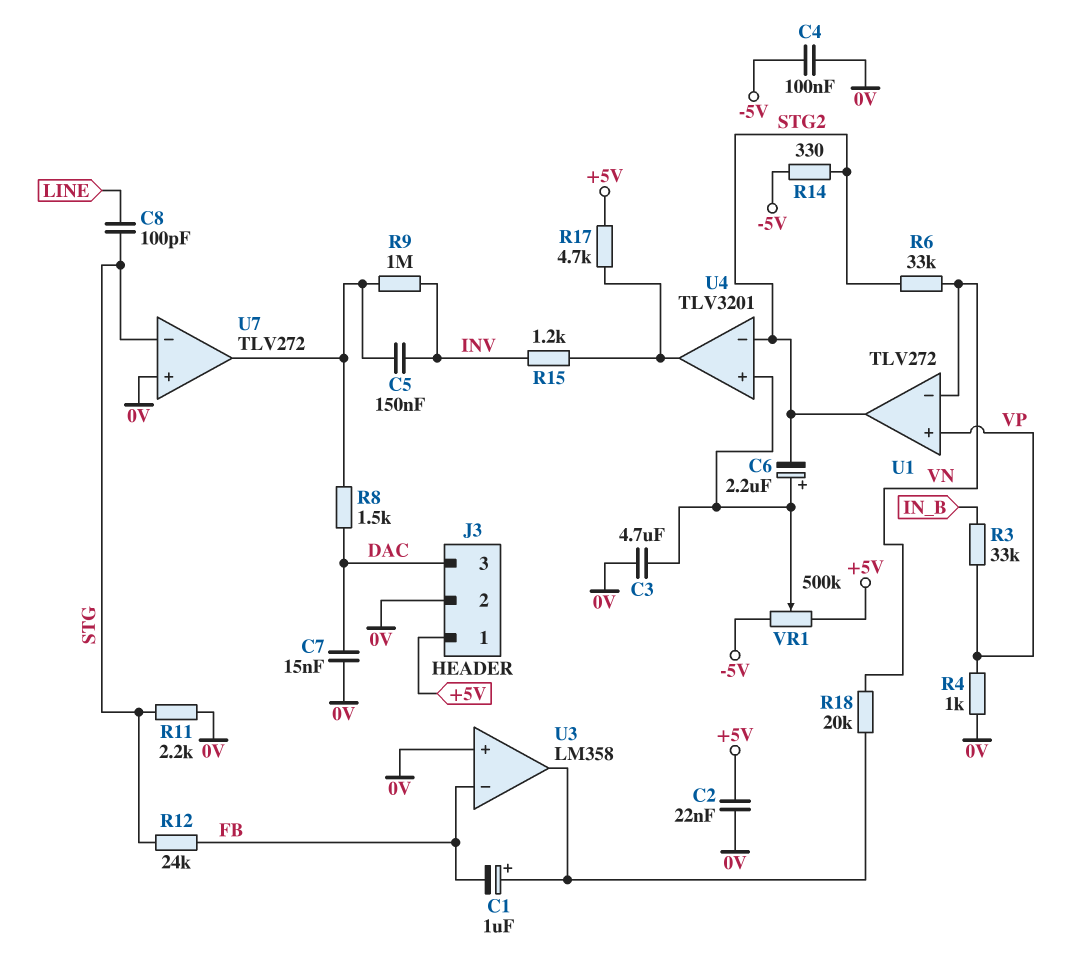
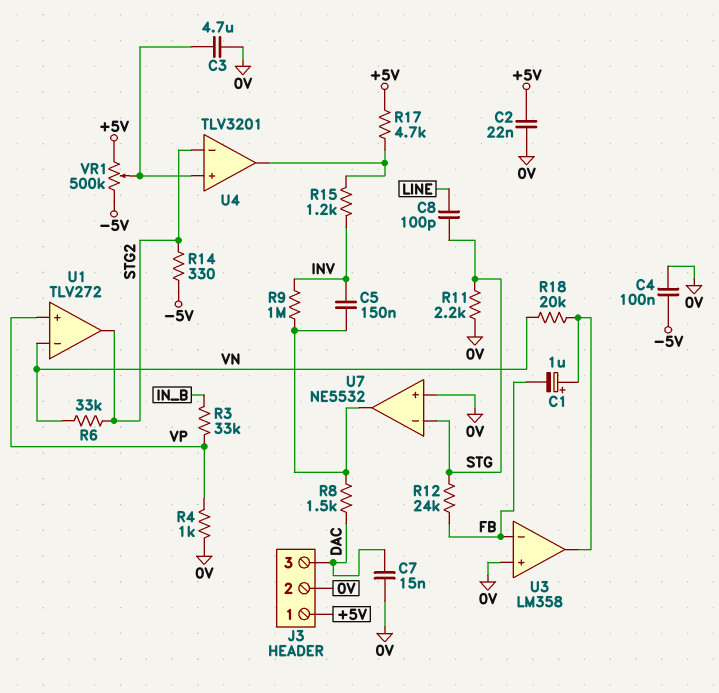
C6: 2.2uF (plus U4/in+, minus STG2) -> none
U7: TLV272 -> NE5532

